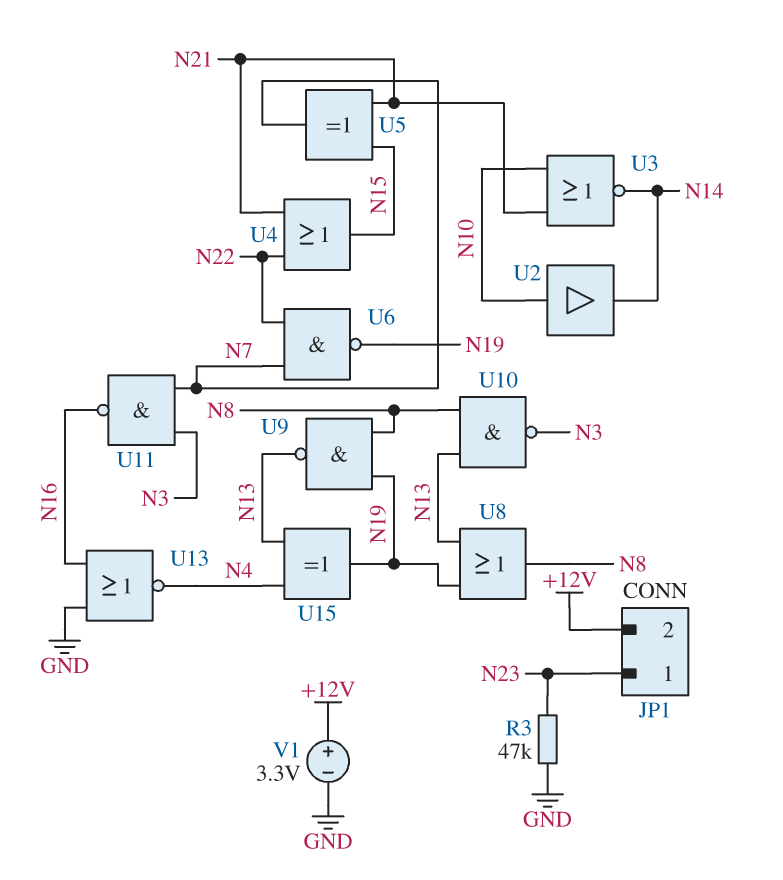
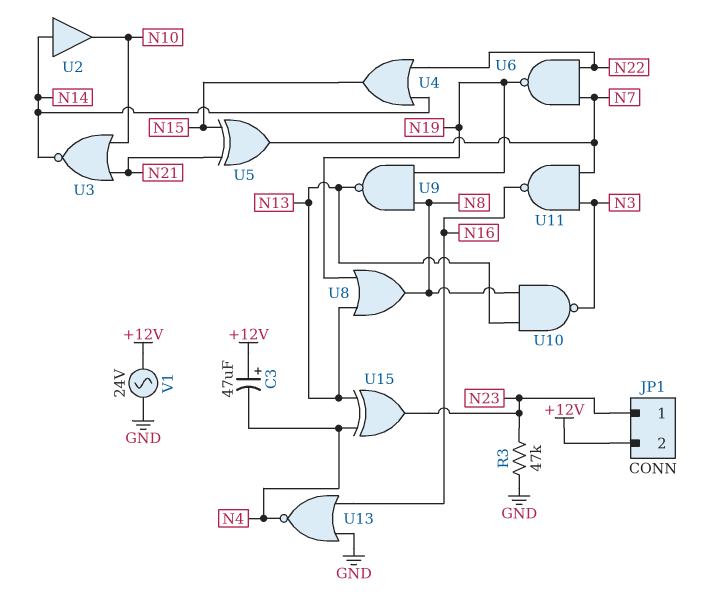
C3: none -> 47uF (plus +12V, minus N4)
U2: buffer (in N10, out N14) -> buffer (in N14, out N10)
U4: OR (in N21, in N22, out N15) -> OR (in N14, in N22, out N15)
U15: XOR (in N4, in N13, out N19) -> XOR (in N4, in N13, out N23)
V1: 3.3V (plus +12V, minus GND) -> AC 24V (+12V, GND)

